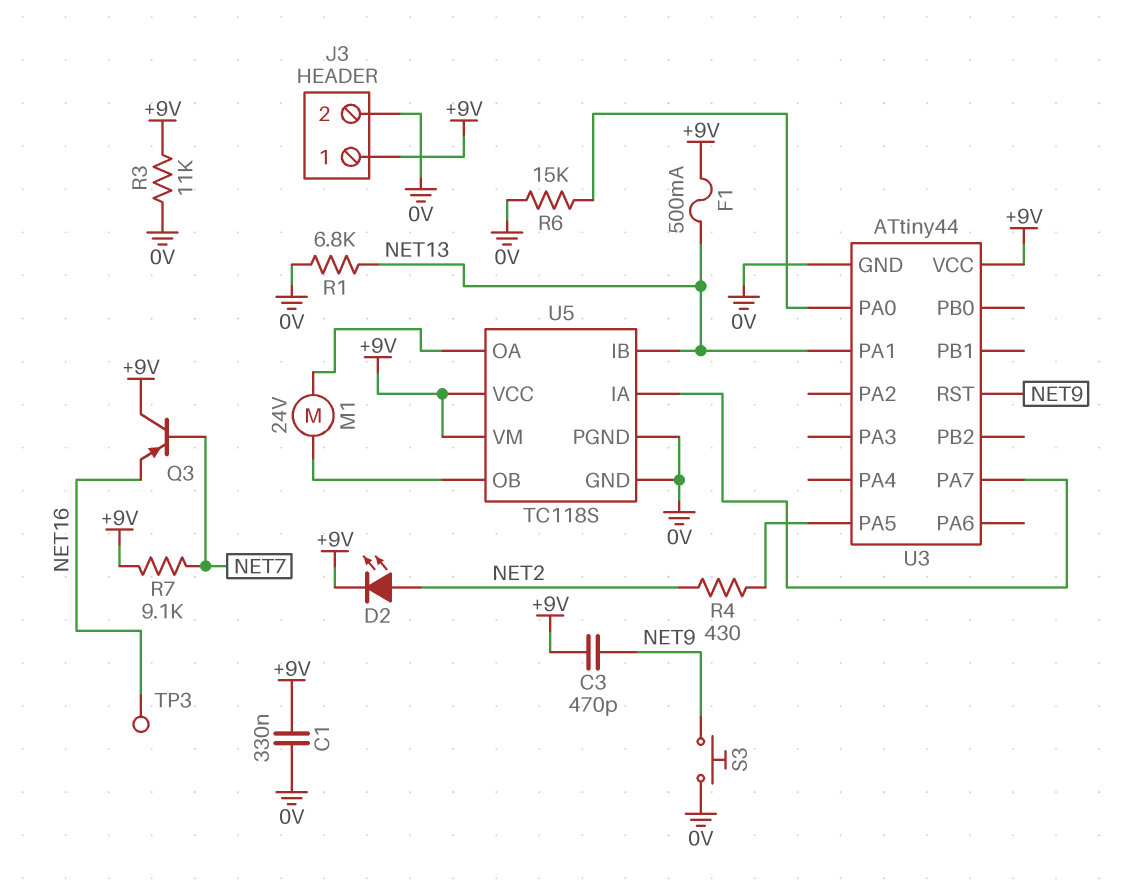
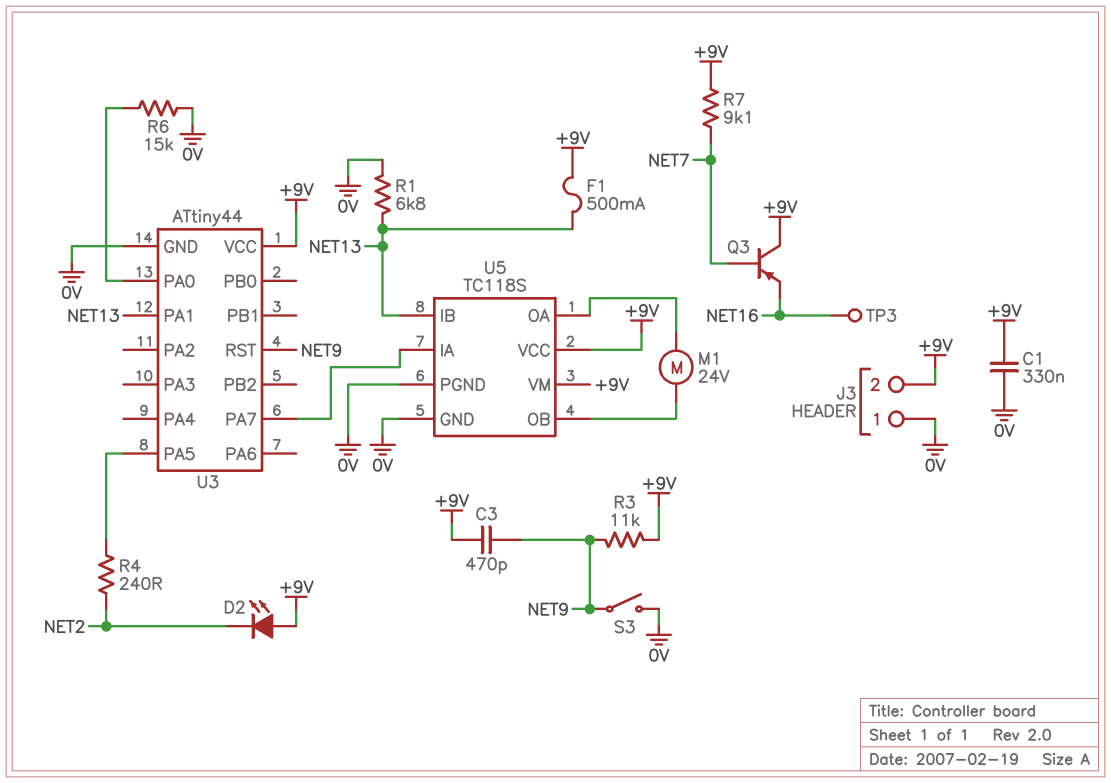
D2: LED (A NET2, K +9V) -> LED (A +9V, K NET2)
J3 pin 1: +9V -> 0V
J3 pin 2: 0V -> +9V
R3: 11k (+9V, 0V) -> 11k (+9V, NET9)
R4: 430 (NET2, U3/PA5) -> 240 (NET2, U3/PA5)
S3: button (0V, NET9) -> switch (0V, NET9)

